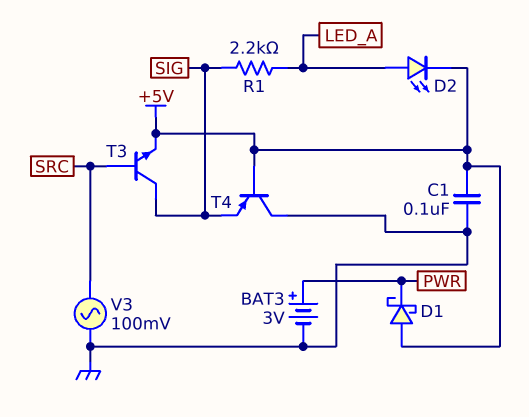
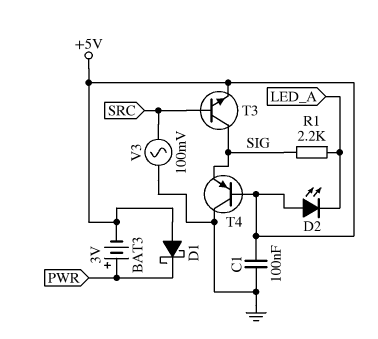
BAT3: 3V (plus PWR, minus GND) -> 3V (plus PWR, minus +5V)
D2: LED (A LED_A, K +5V) -> LED (A +5V, K LED_A)

